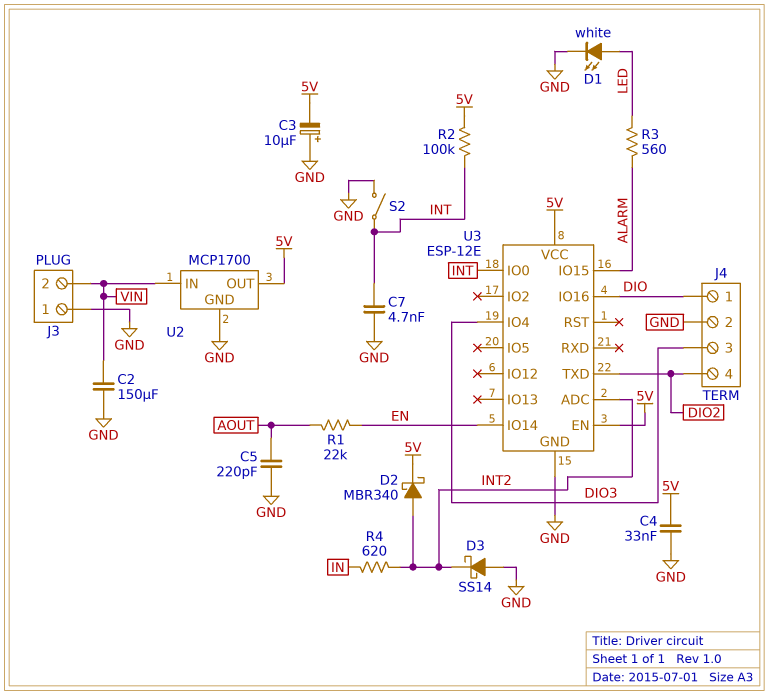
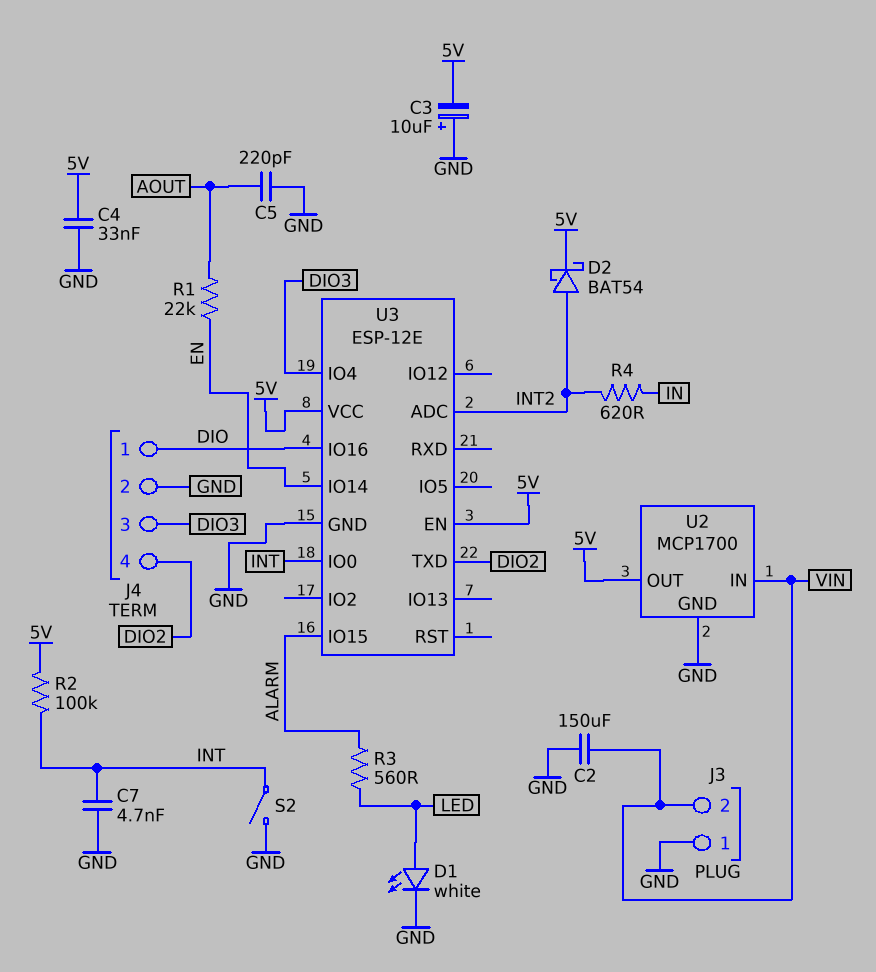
D2: schottky MBR340 (A INT2, K 5V) -> schottky BAT54 (A INT2, K 5V)
D3: schottky SS14 (A GND, K INT2) -> none

